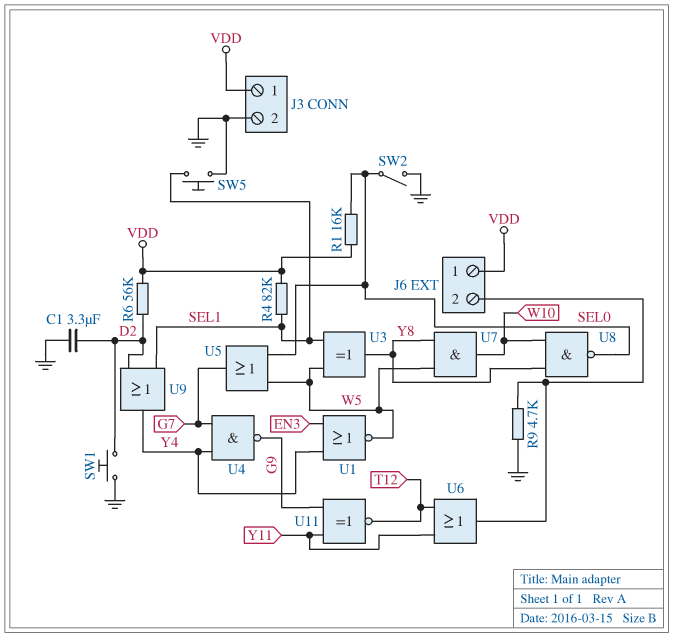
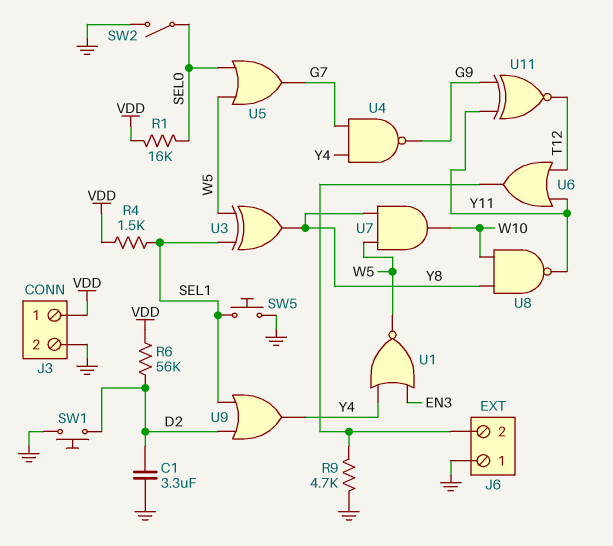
J6 pin 1: VDD -> GND
R4: 82k (SEL1, VDD) -> 1.5k (SEL1, VDD)
U8: NAND (in W10, in Y8, out SEL0) -> NAND (in W10, in Y8, out Y11)

